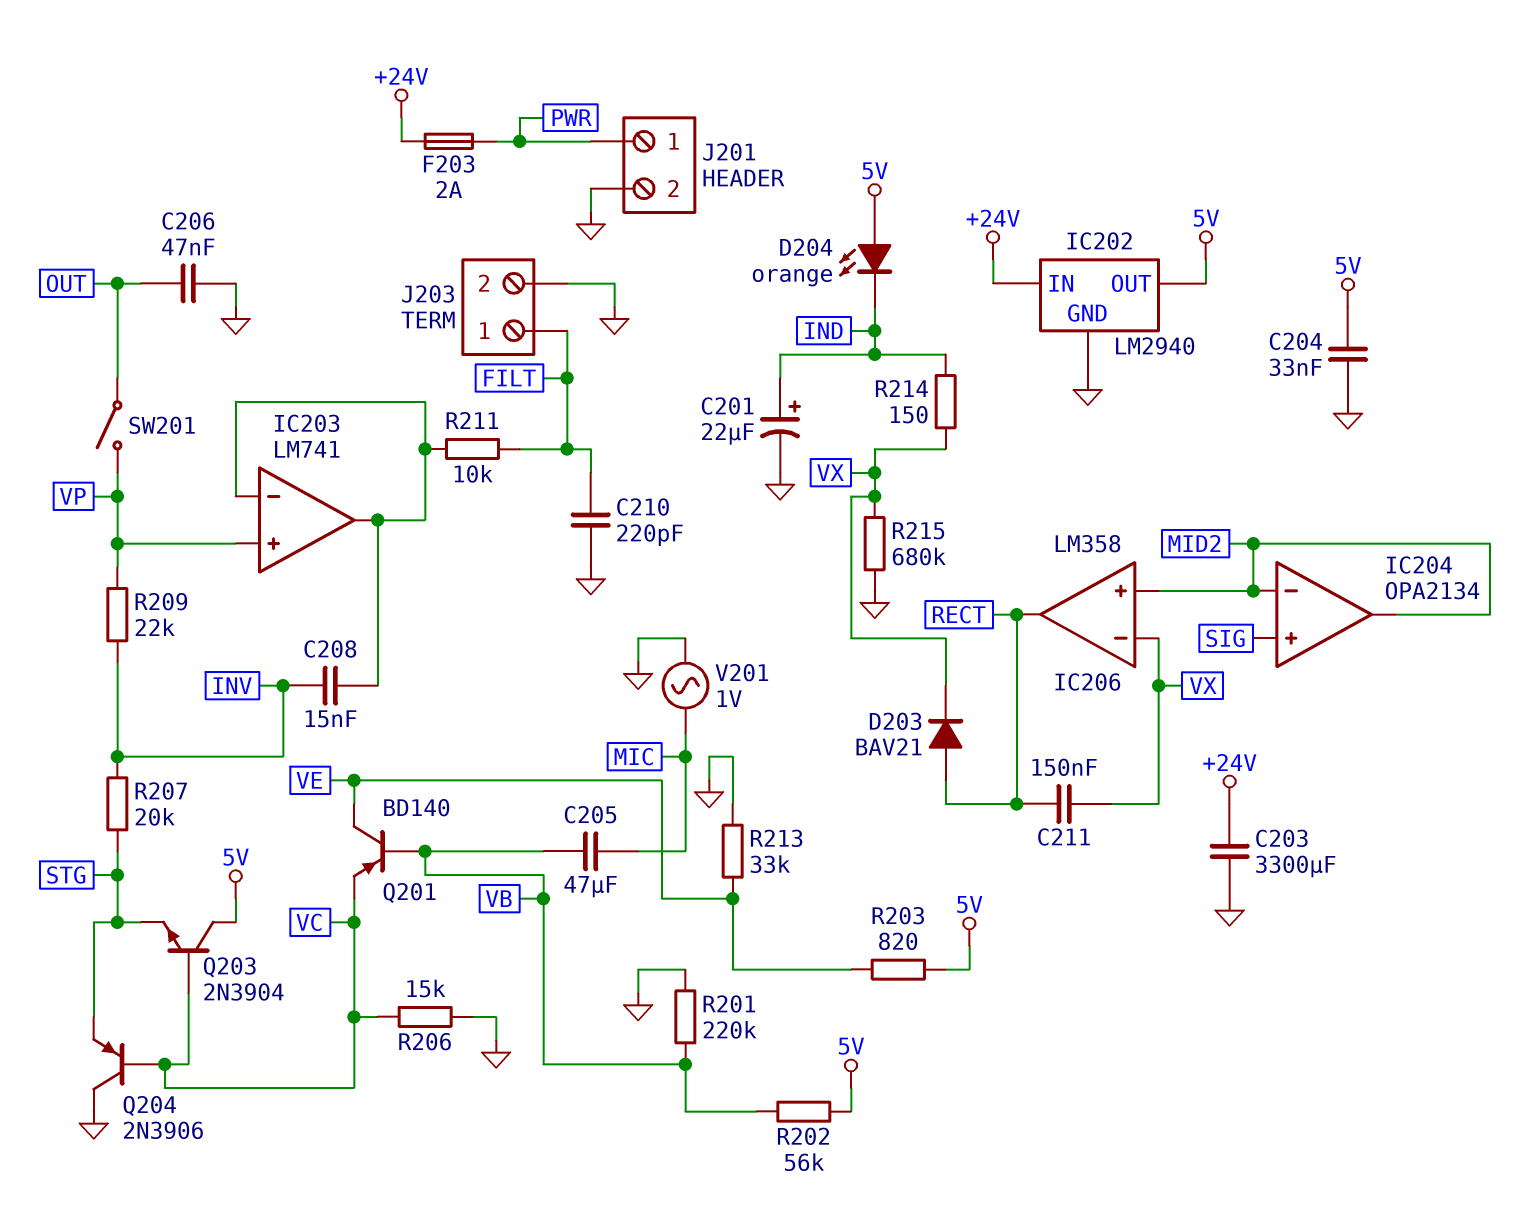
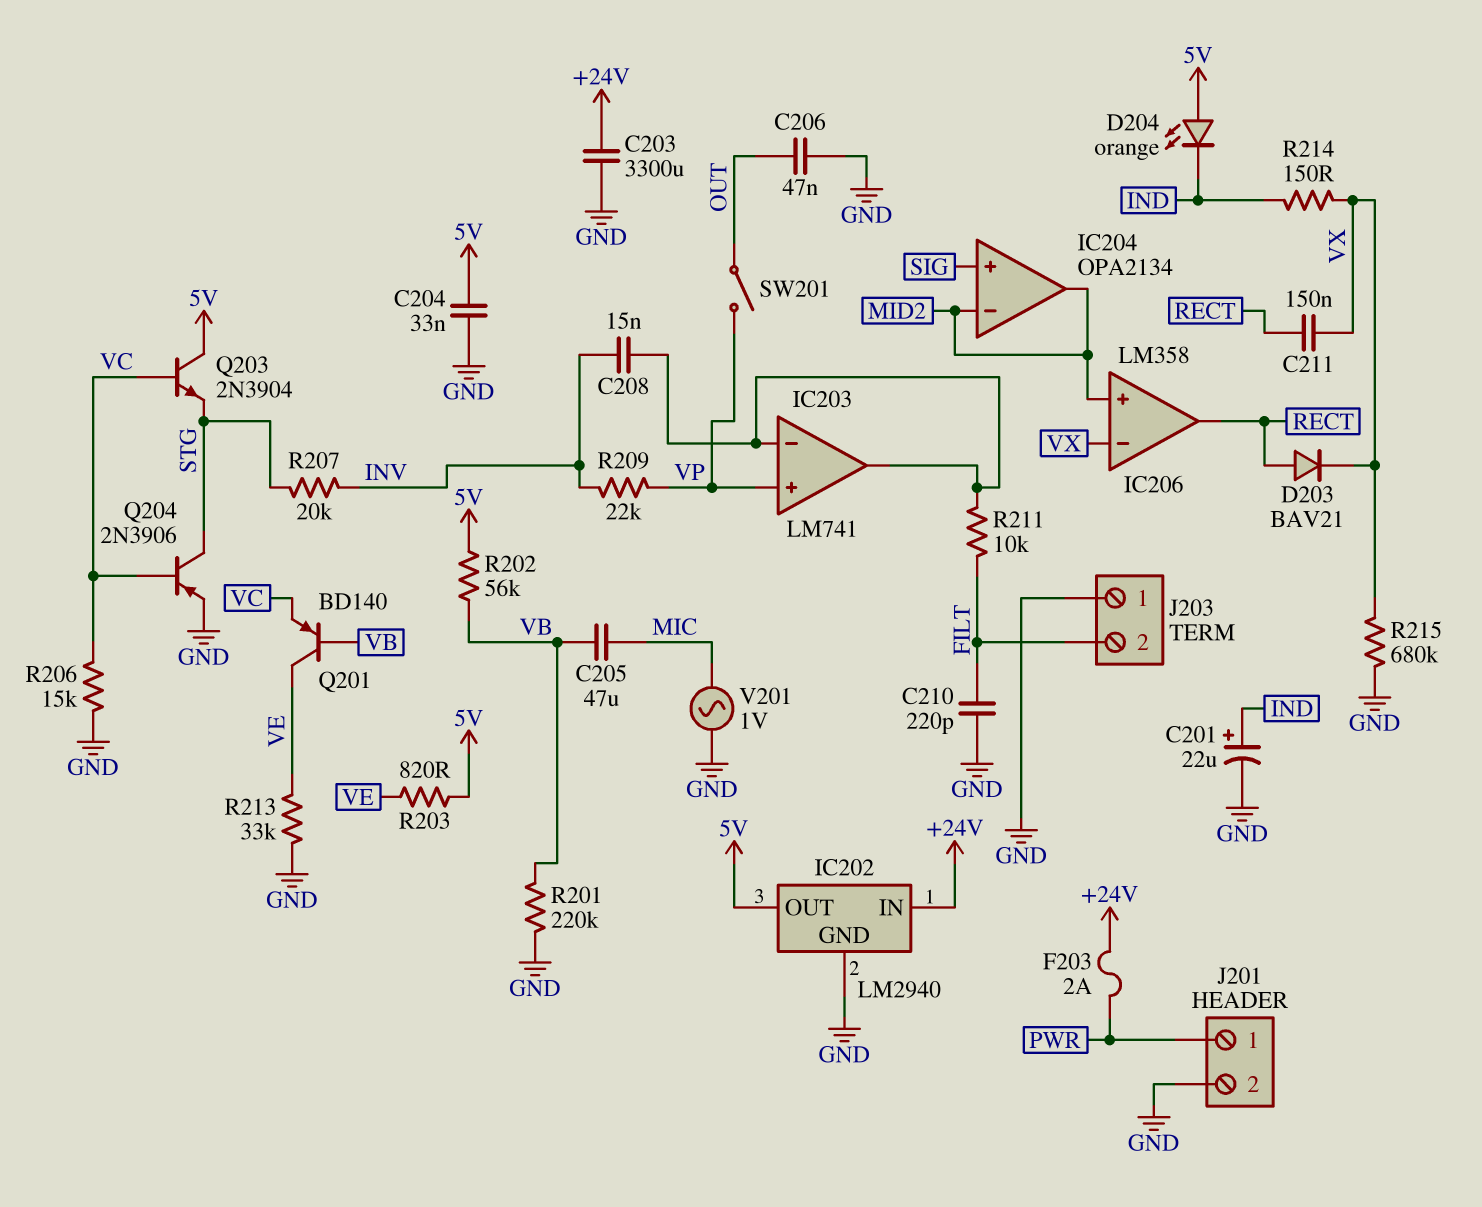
J203 pin 1: FILT -> GND
J203 pin 2: GND -> FILT
Q204: PNP 2N3906 (B VC, C GND, E STG) -> PNP 2N3906 (B VC, C STG, E GND)

